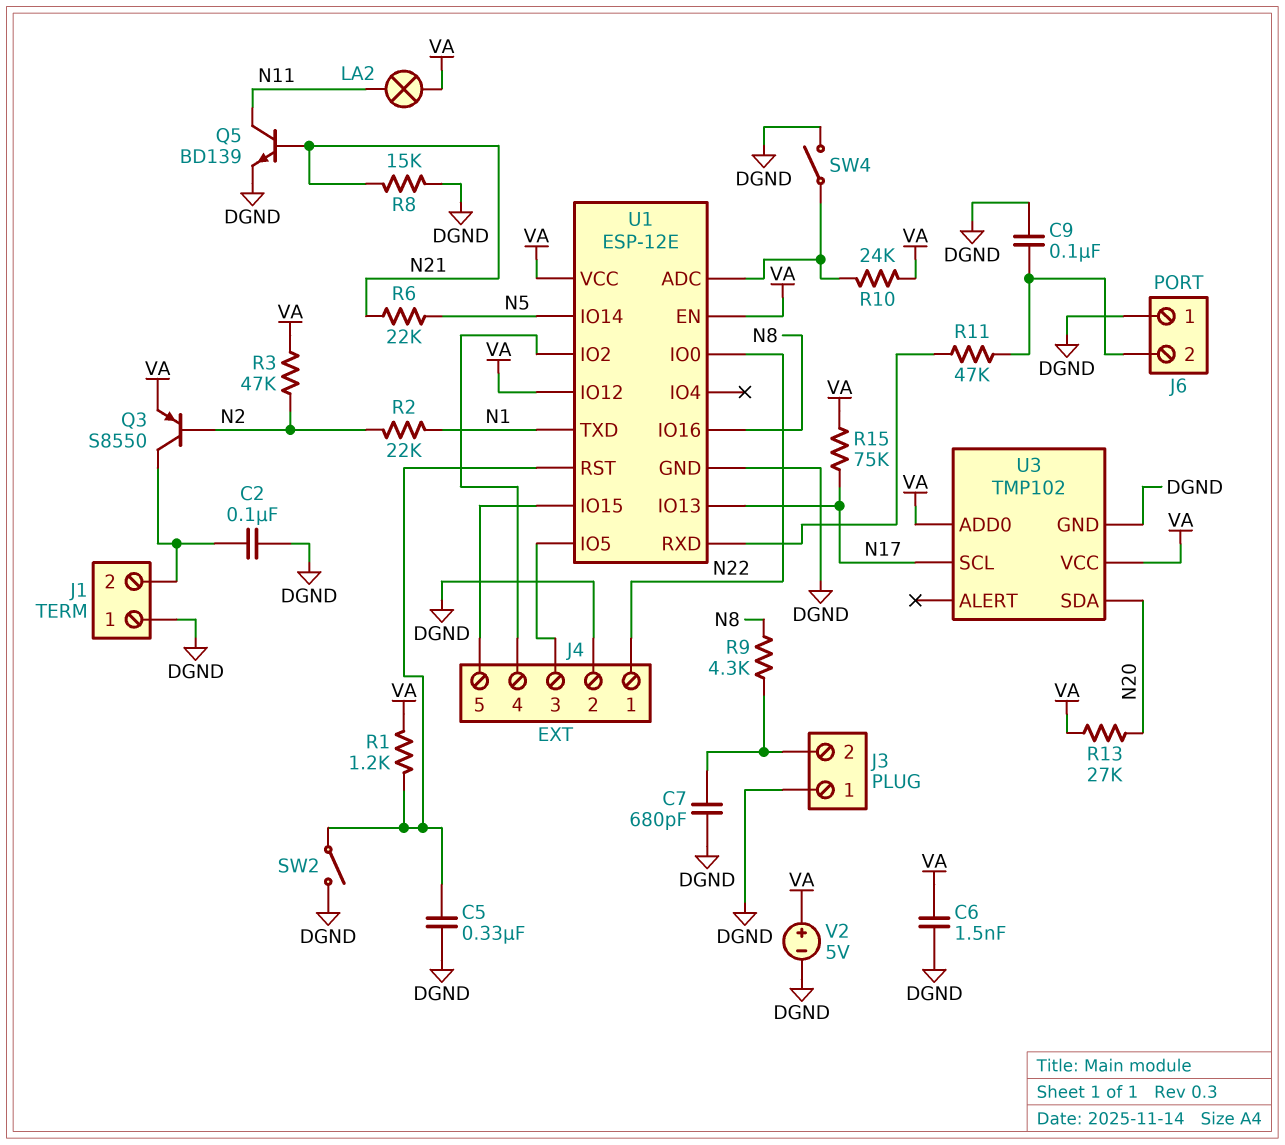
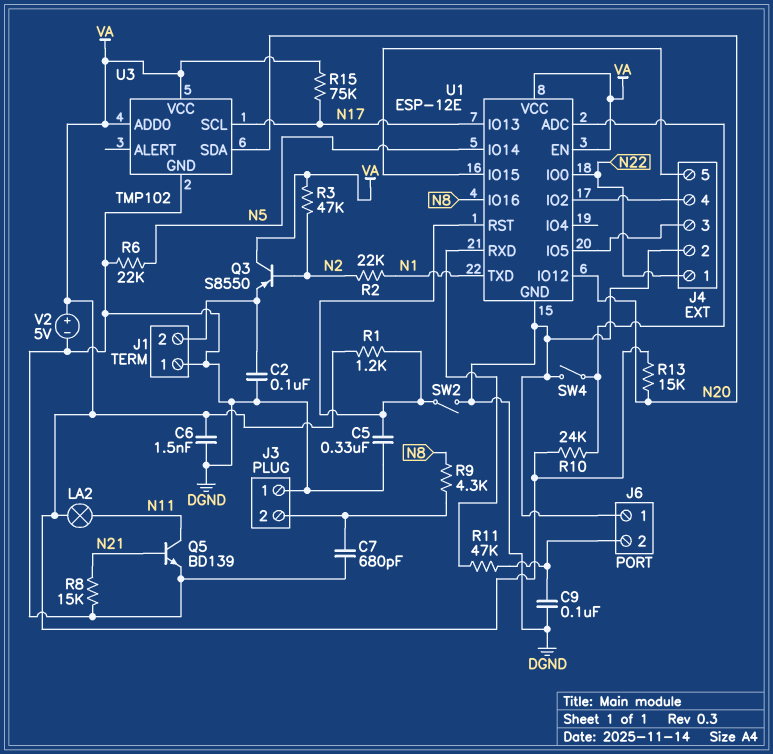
Q3: PNP S8550 (B N2, C J1/2, E VA) -> PNP S8550 (B N2, C VA, E J1/2)
R6: 22k (N5, N21) -> 22k (DGND, N5)
R13: 27k (N20, VA) -> 15k (N20, VA)
U1 pin IO12: VA -> N20

